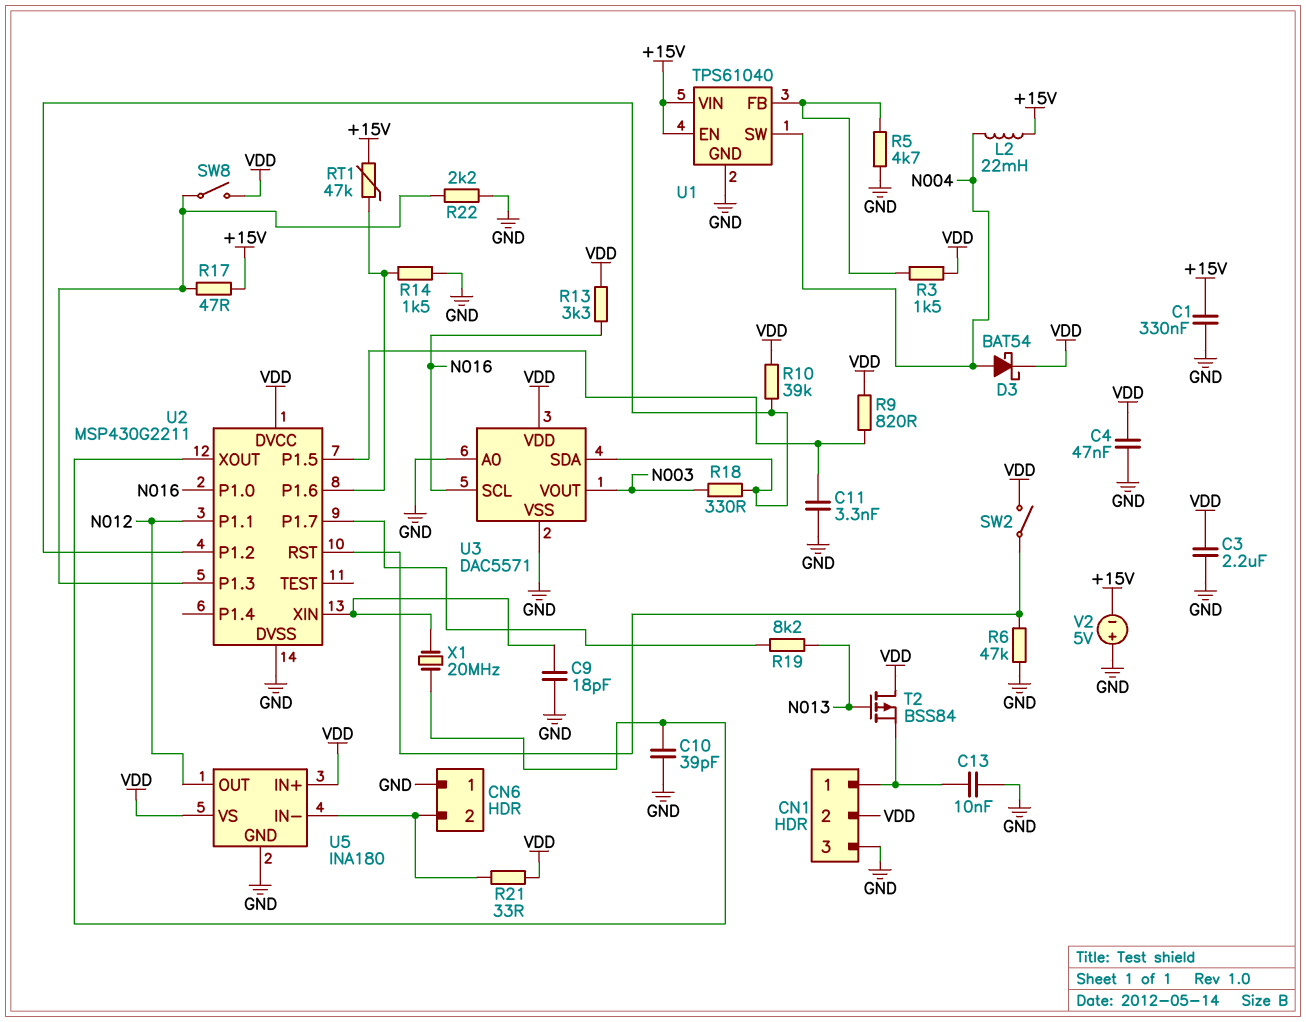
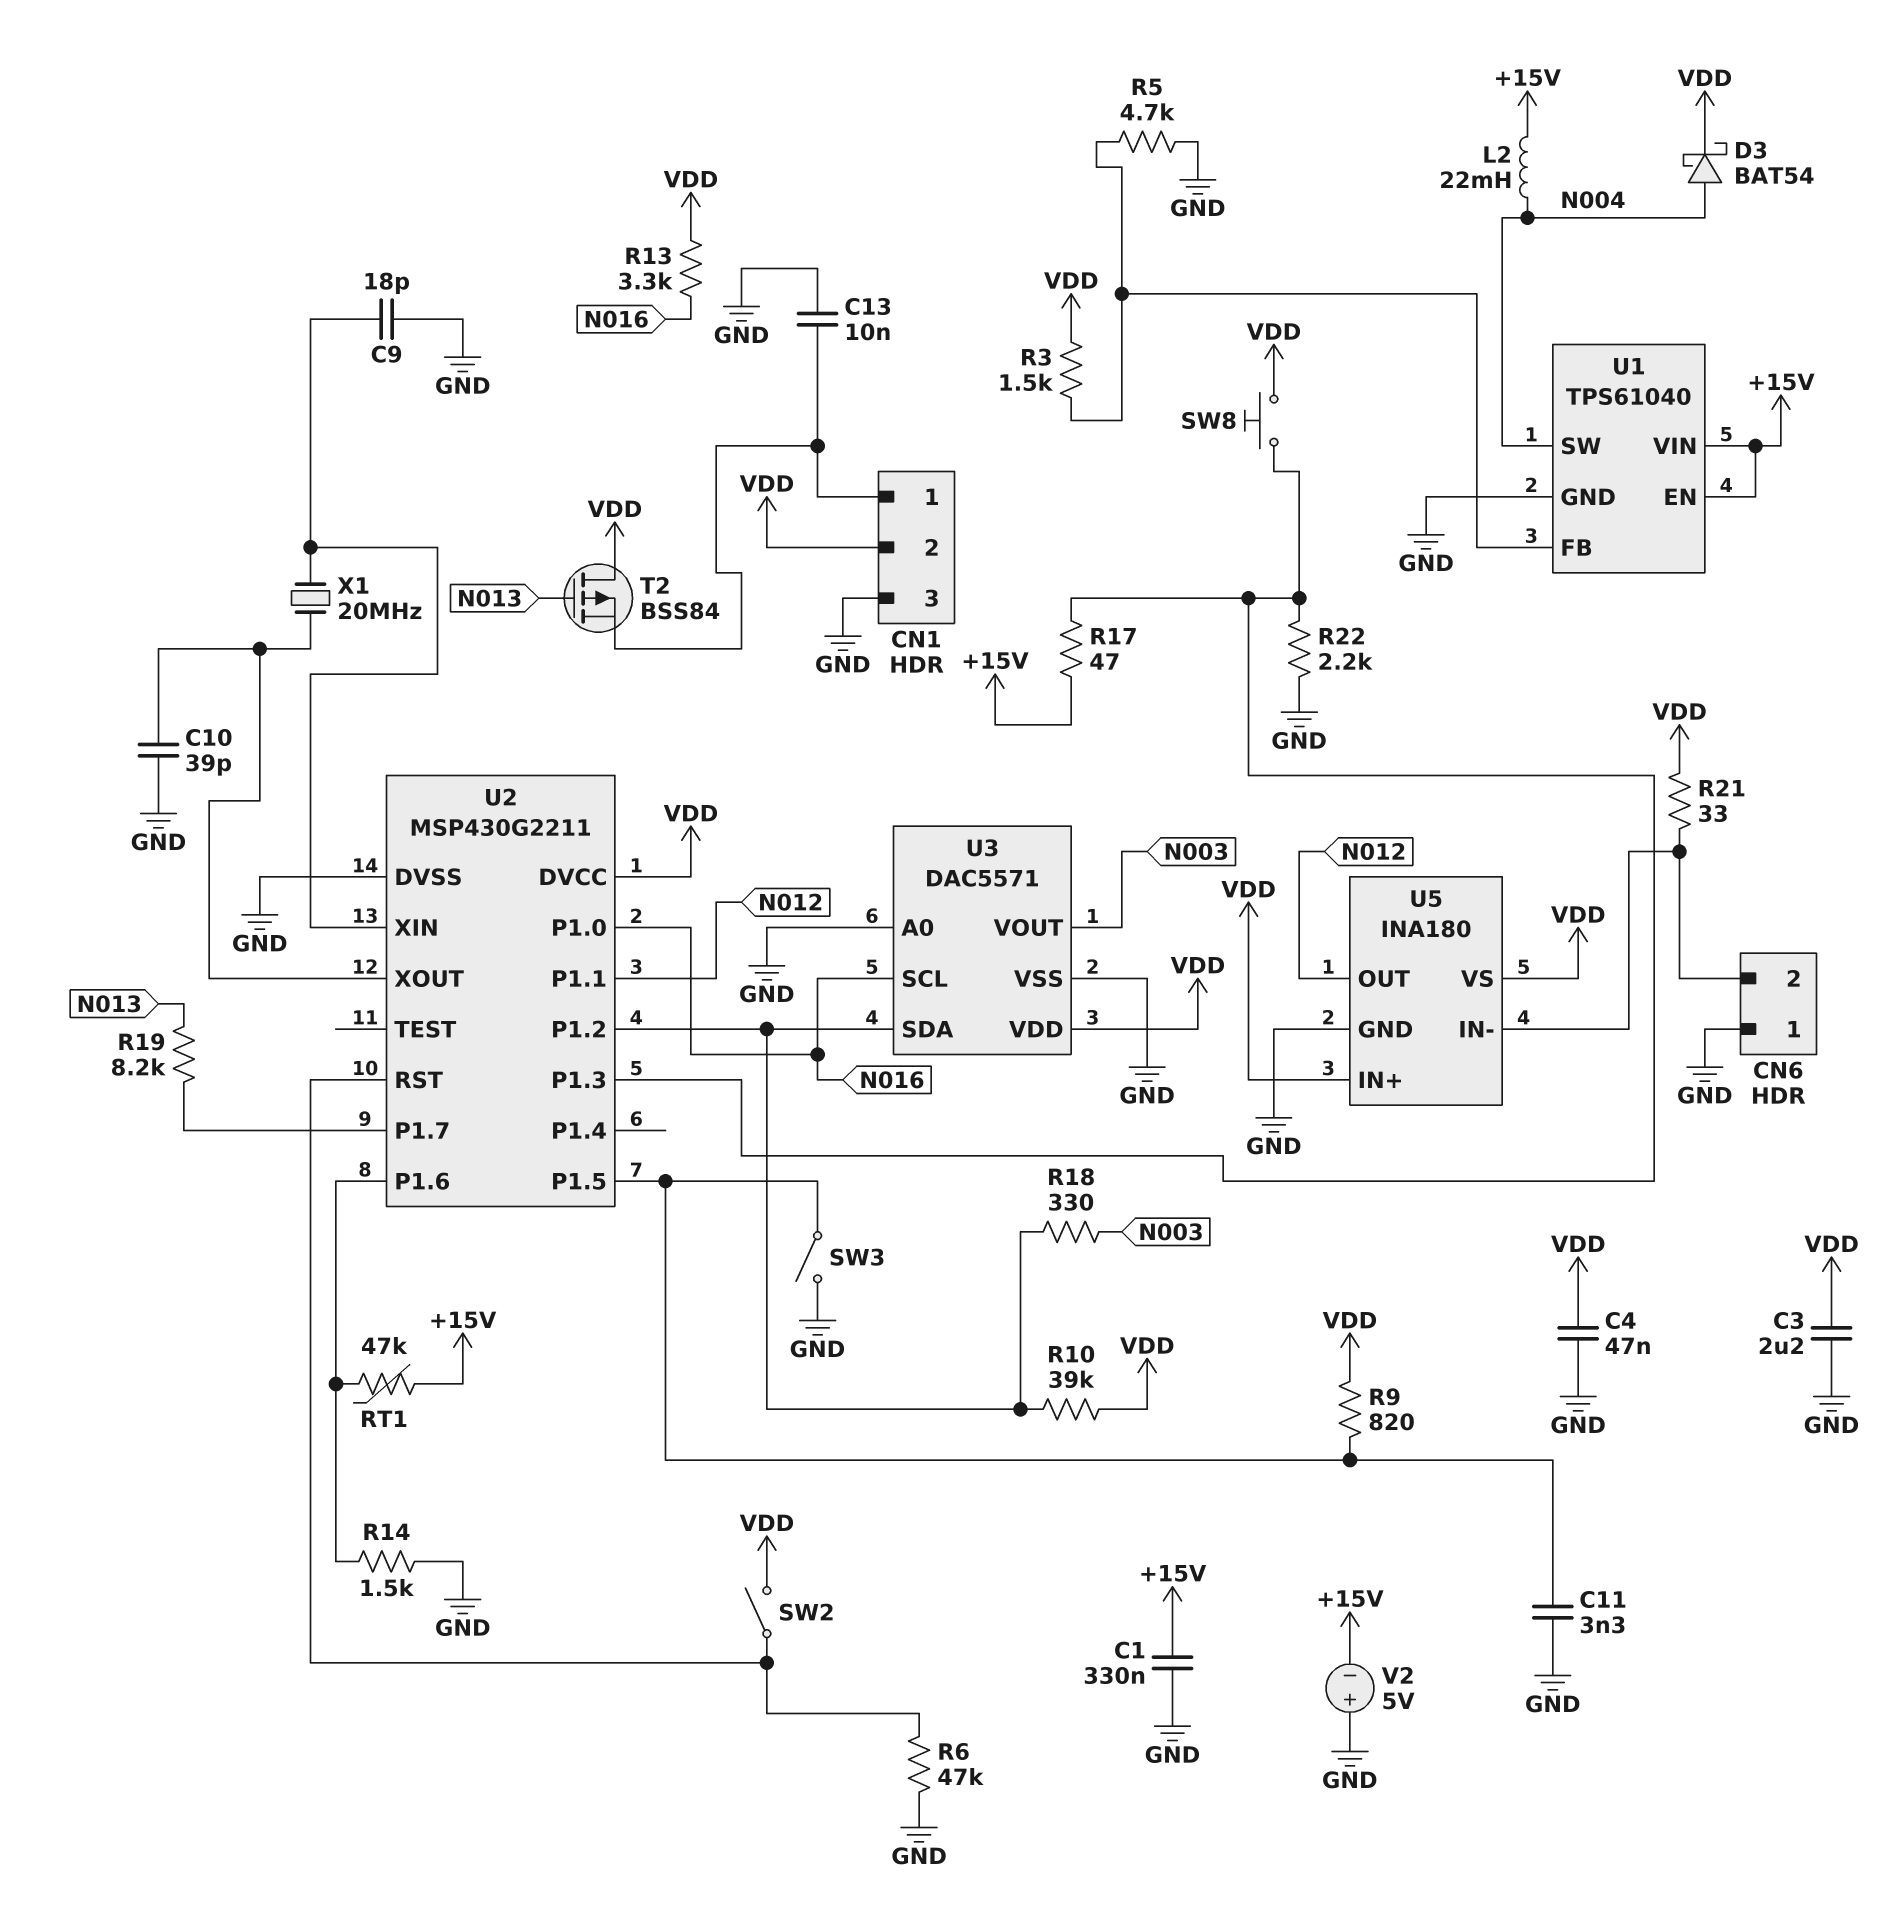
SW3: none -> switch (GND, U2/P1.5)
SW8: switch (U2/P1.3, VDD) -> button (U2/P1.3, VDD)

